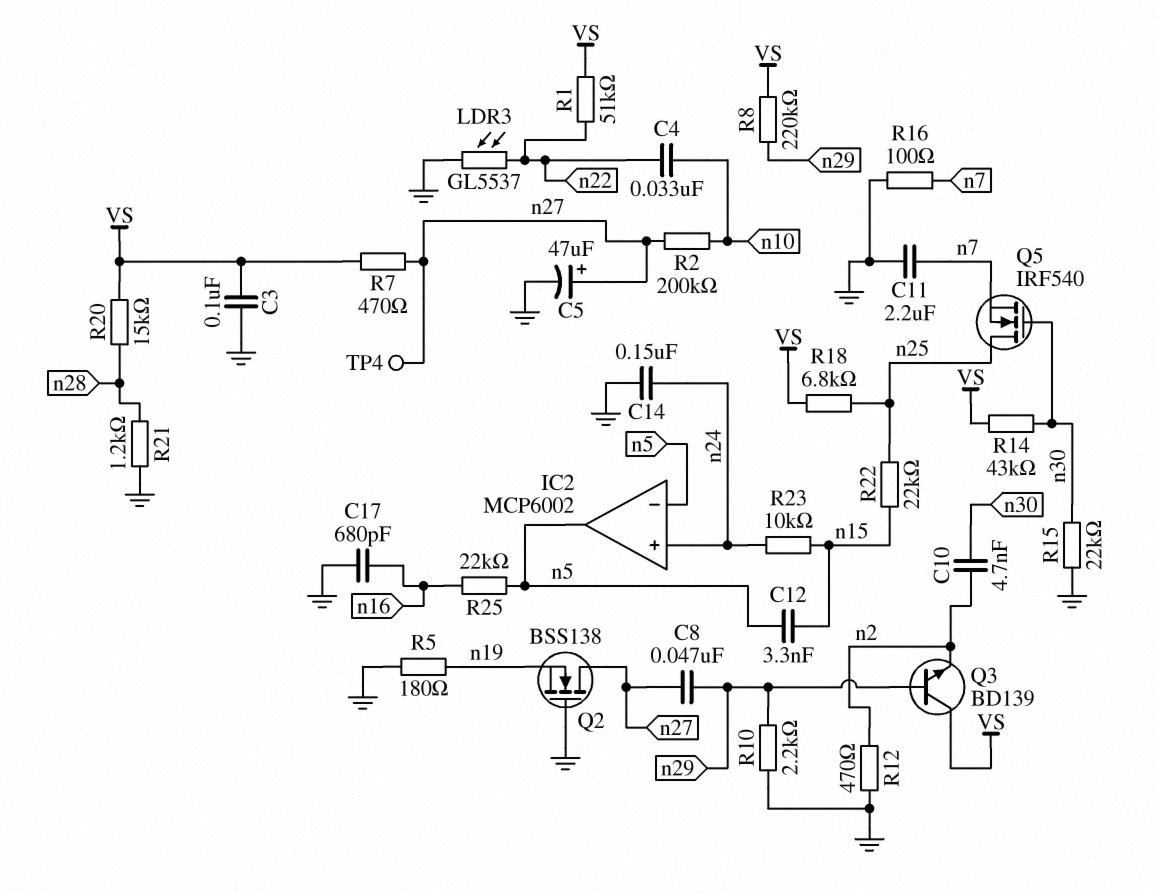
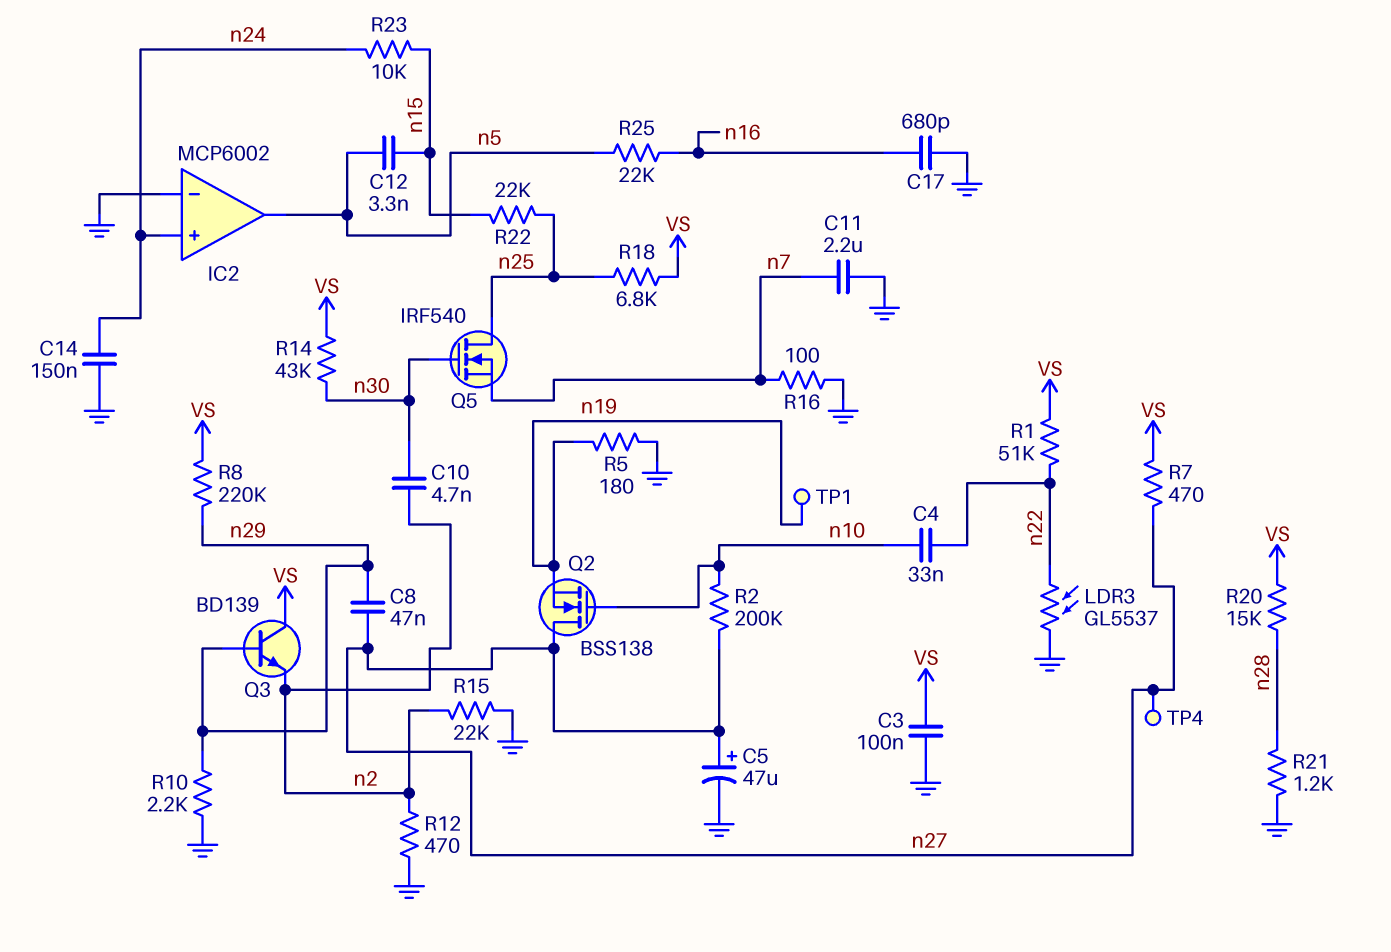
IC2 pin in-: n5 -> GND
Q2: NMOS BSS138 (G GND, D n27, S n19) -> NMOS BSS138 (G n10, D n27, S n19)
R15: 22k (GND, n30) -> 22k (GND, n2)
TP1: none -> test point (n19)

